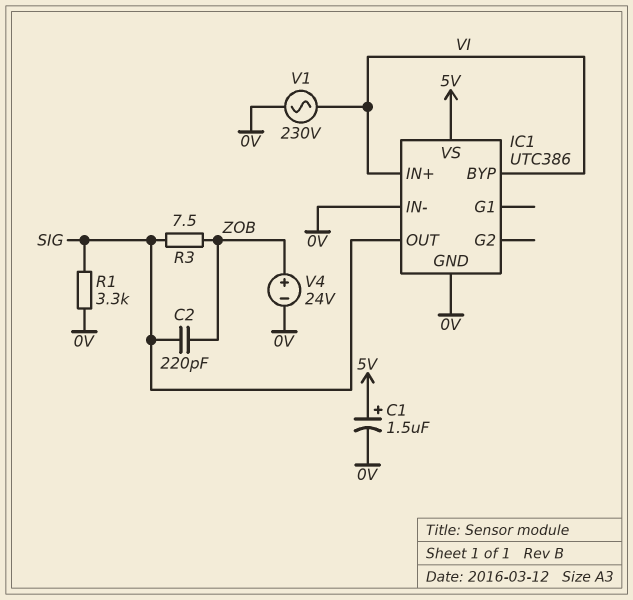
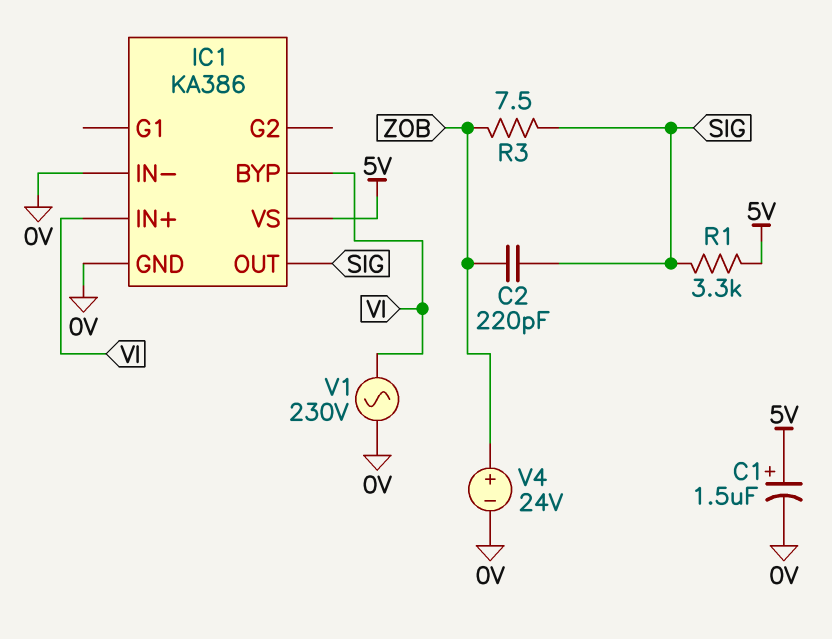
IC1: UTC386 -> KA386
R1: 3.3k (0V, SIG) -> 3.3k (5V, SIG)

